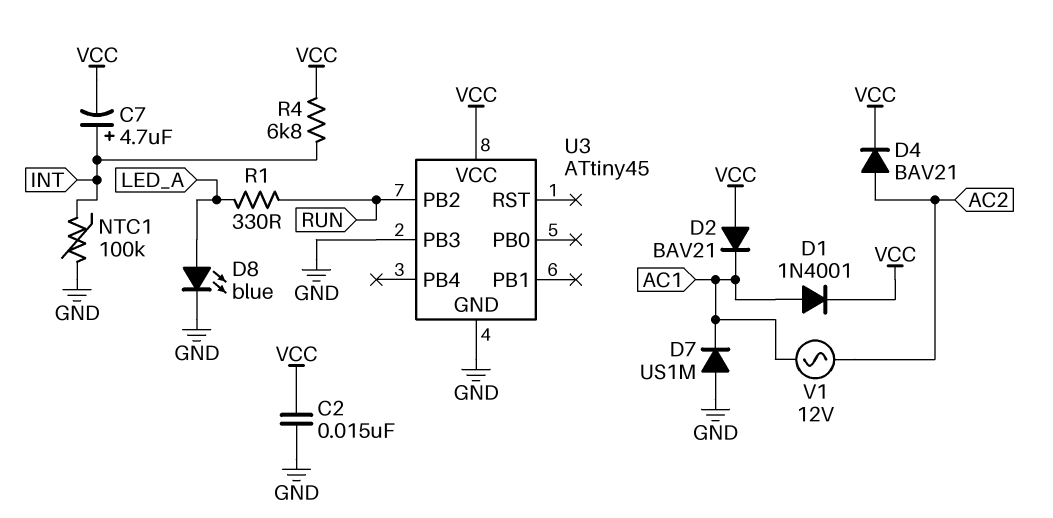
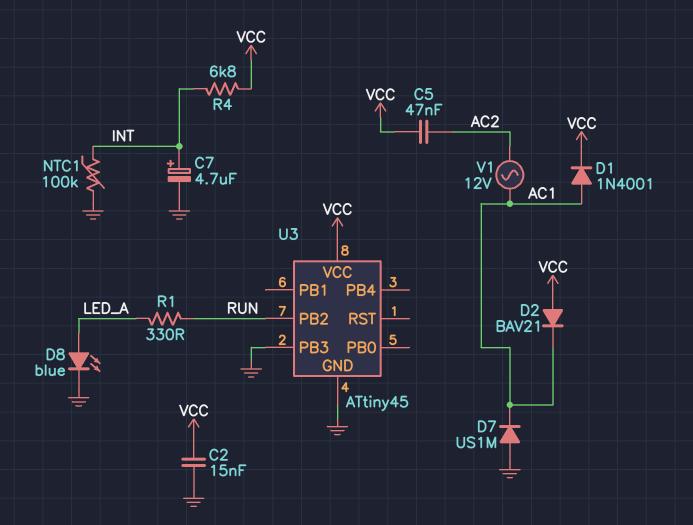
C5: none -> 47nF (AC2, VCC)
C7: 4.7uF (plus INT, minus VCC) -> 4.7uF (plus INT, minus GND)
D4: diode BAV21 (A AC2, K VCC) -> none

